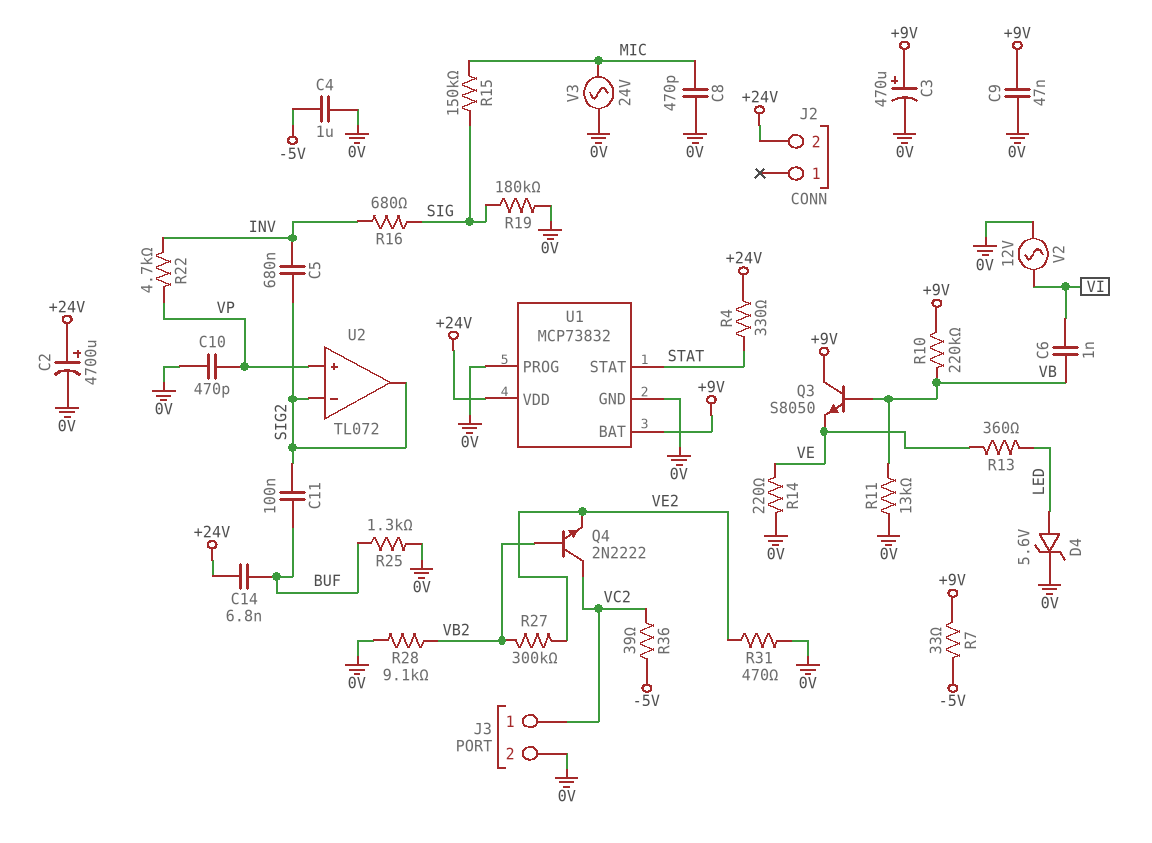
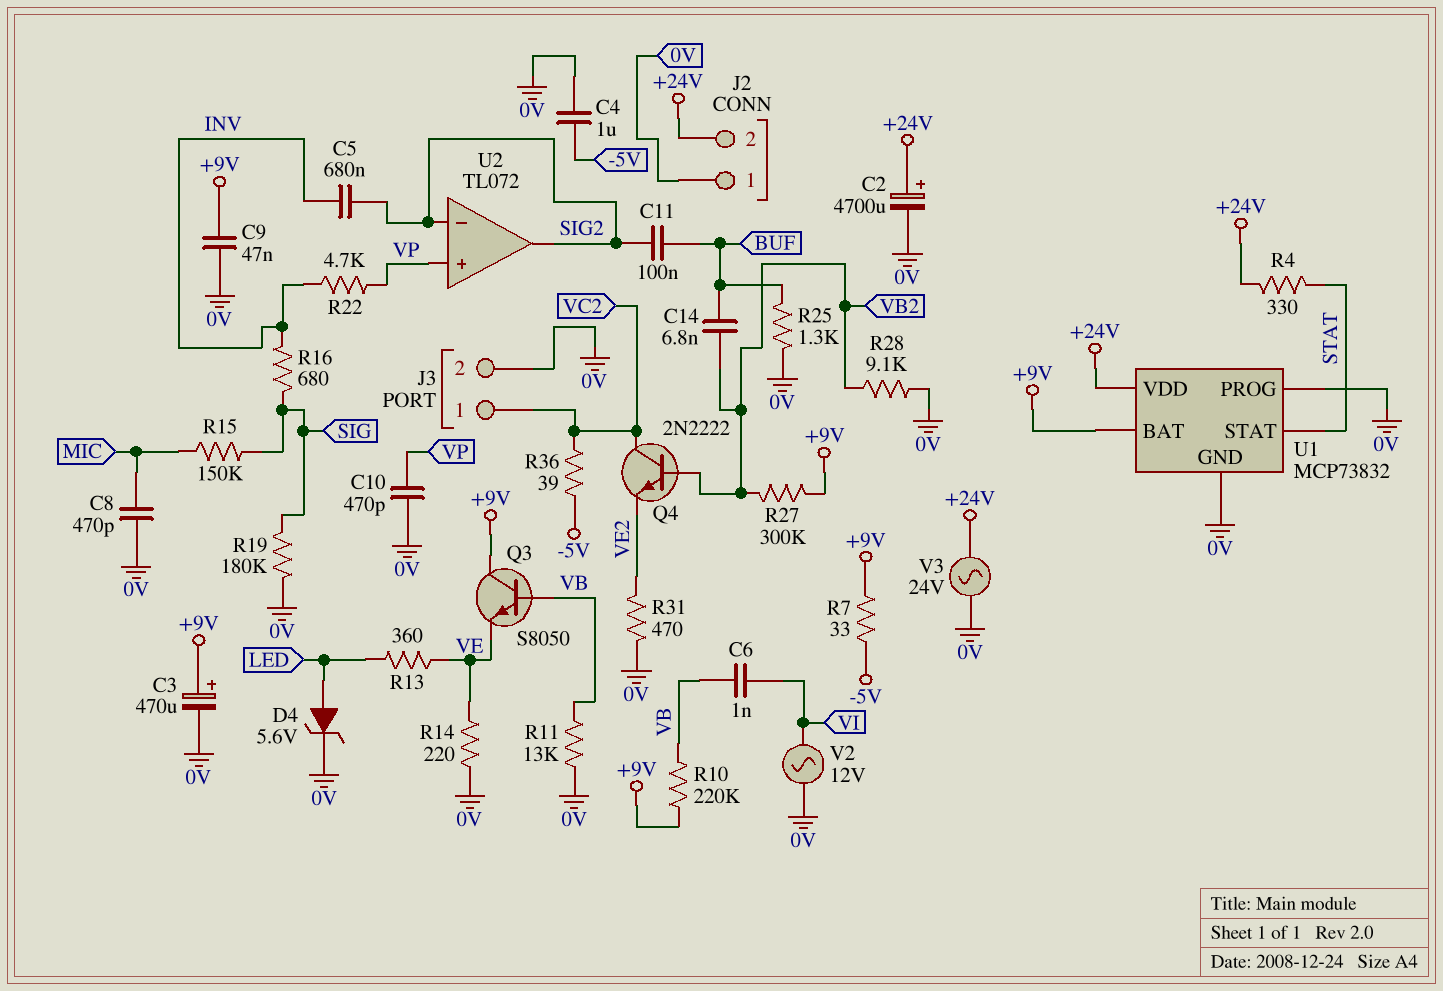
C14: 6.8nF (+24V, BUF) -> 6.8nF (BUF, VB2)
J2 pin 1: none -> 0V
R27: 300k (VB2, VE2) -> 300k (+9V, VB2)
V3: AC 24V (0V, MIC) -> AC 24V (+24V, 0V)

